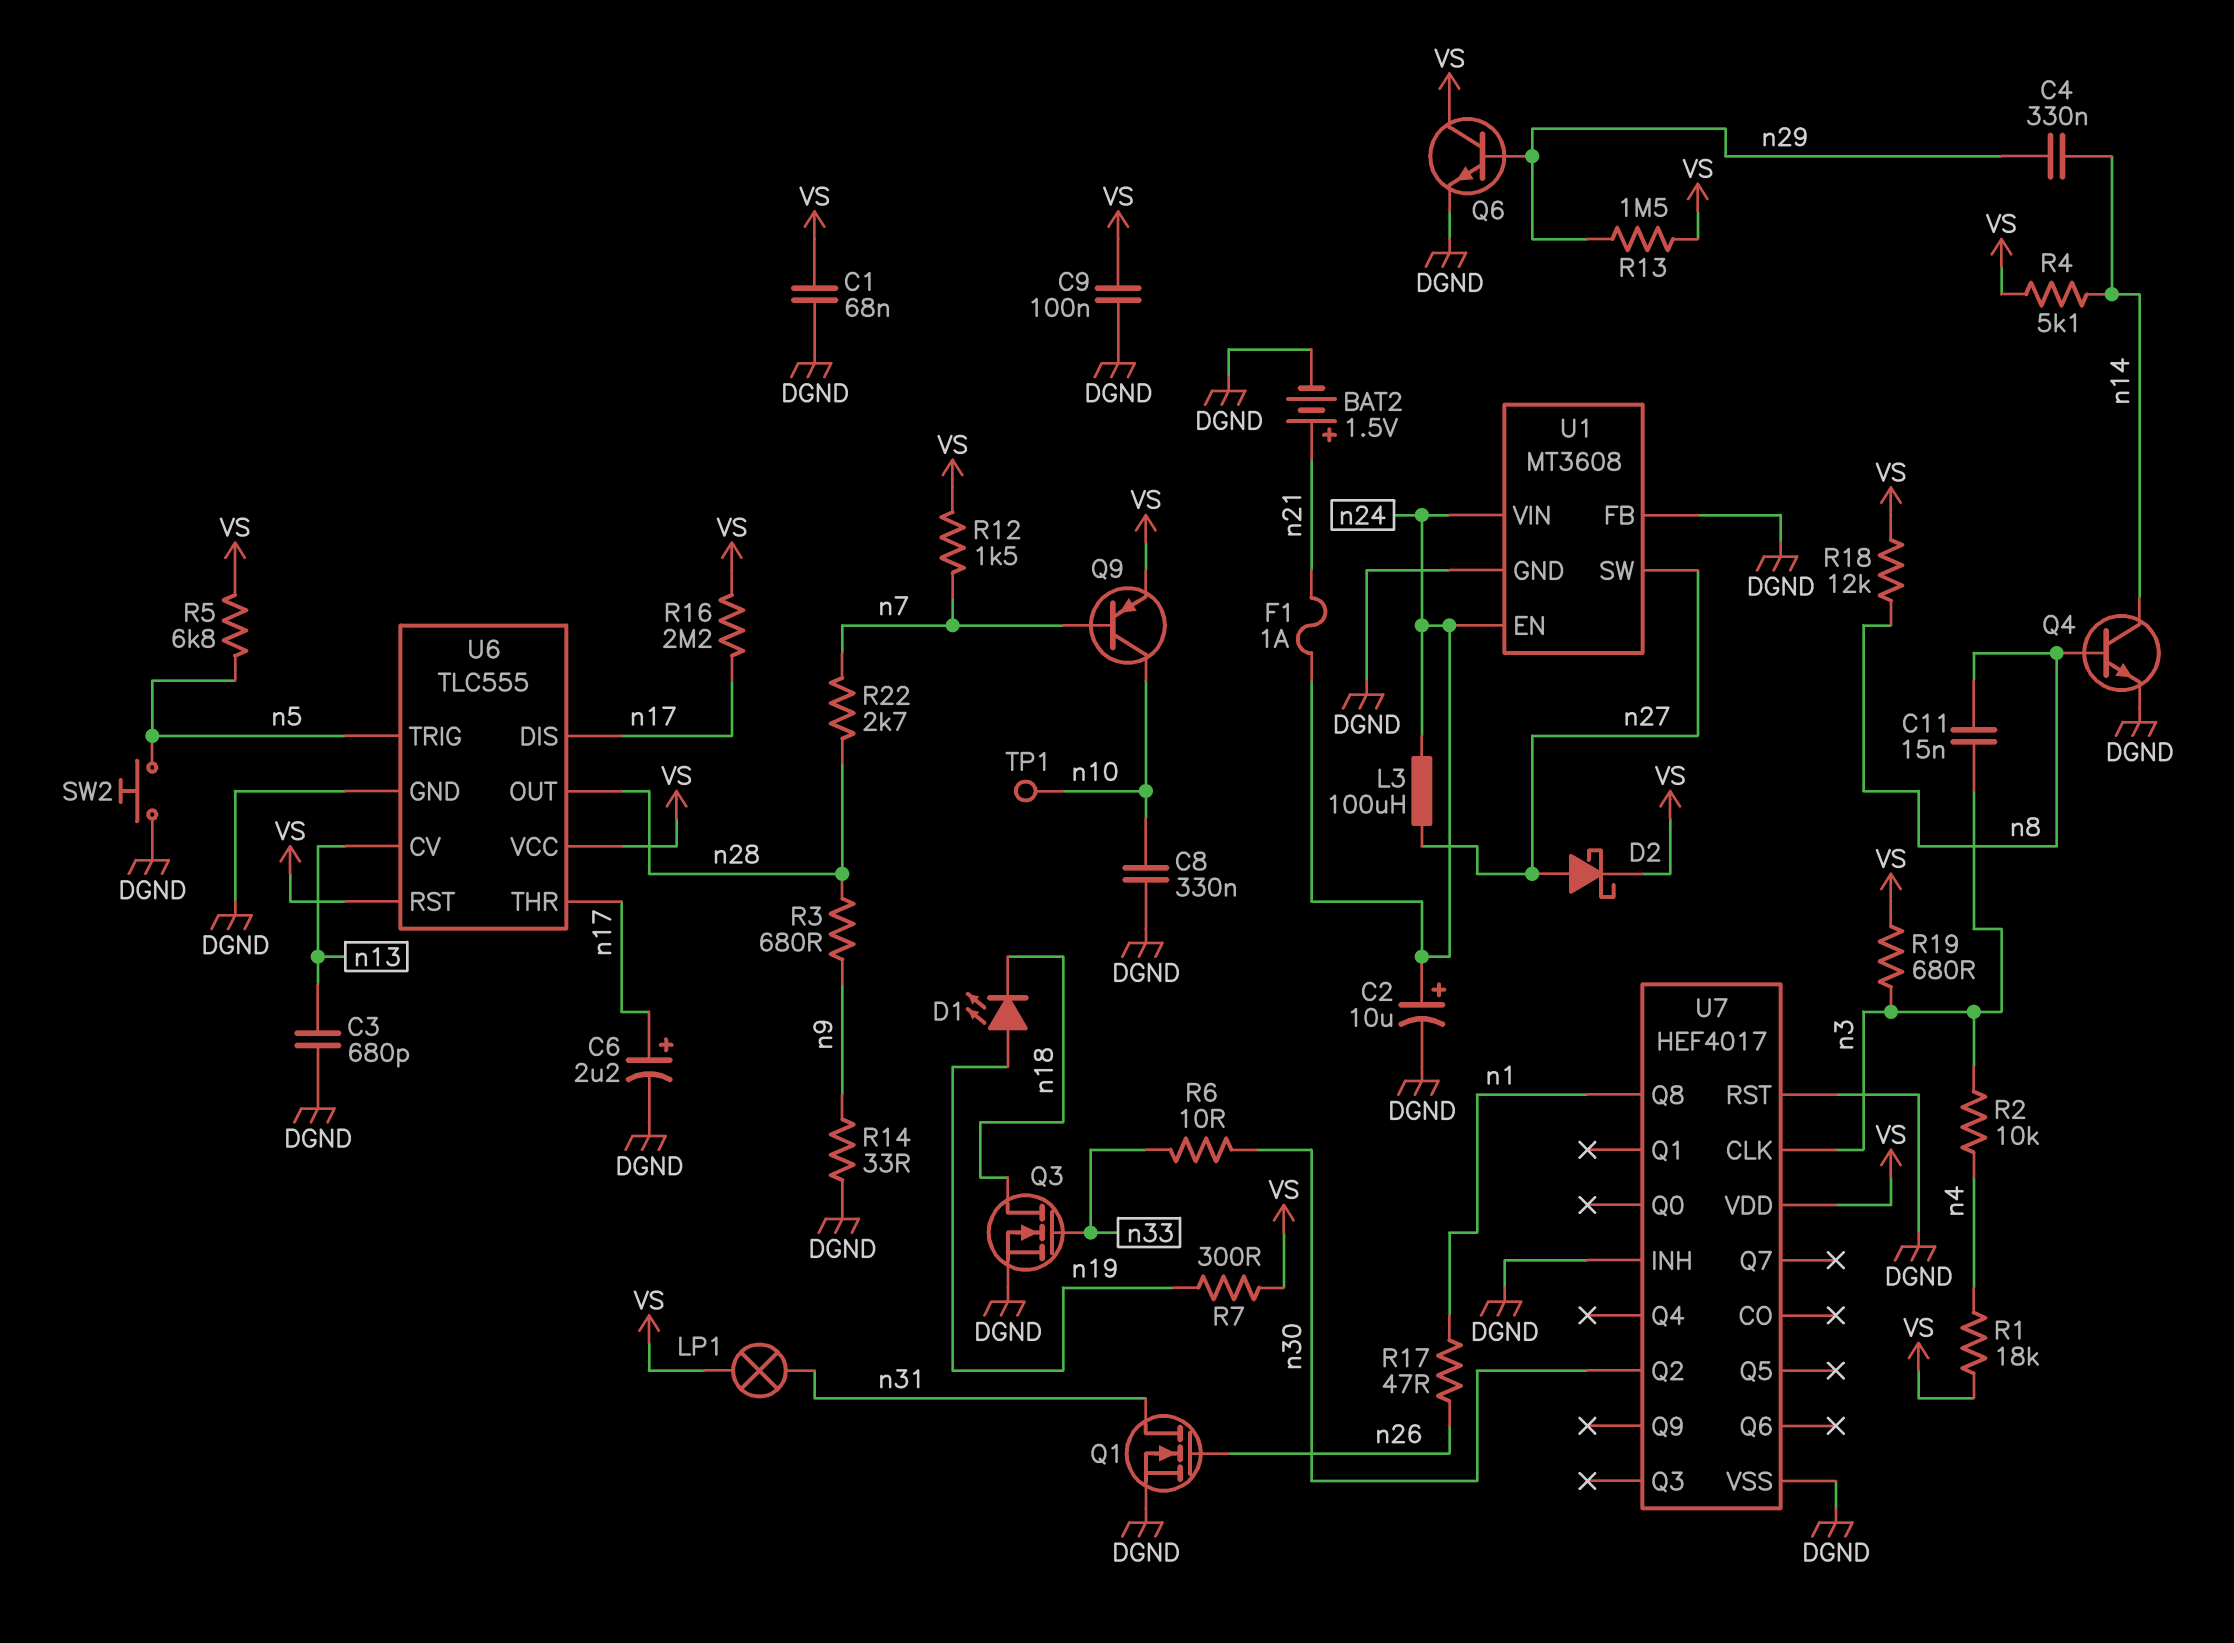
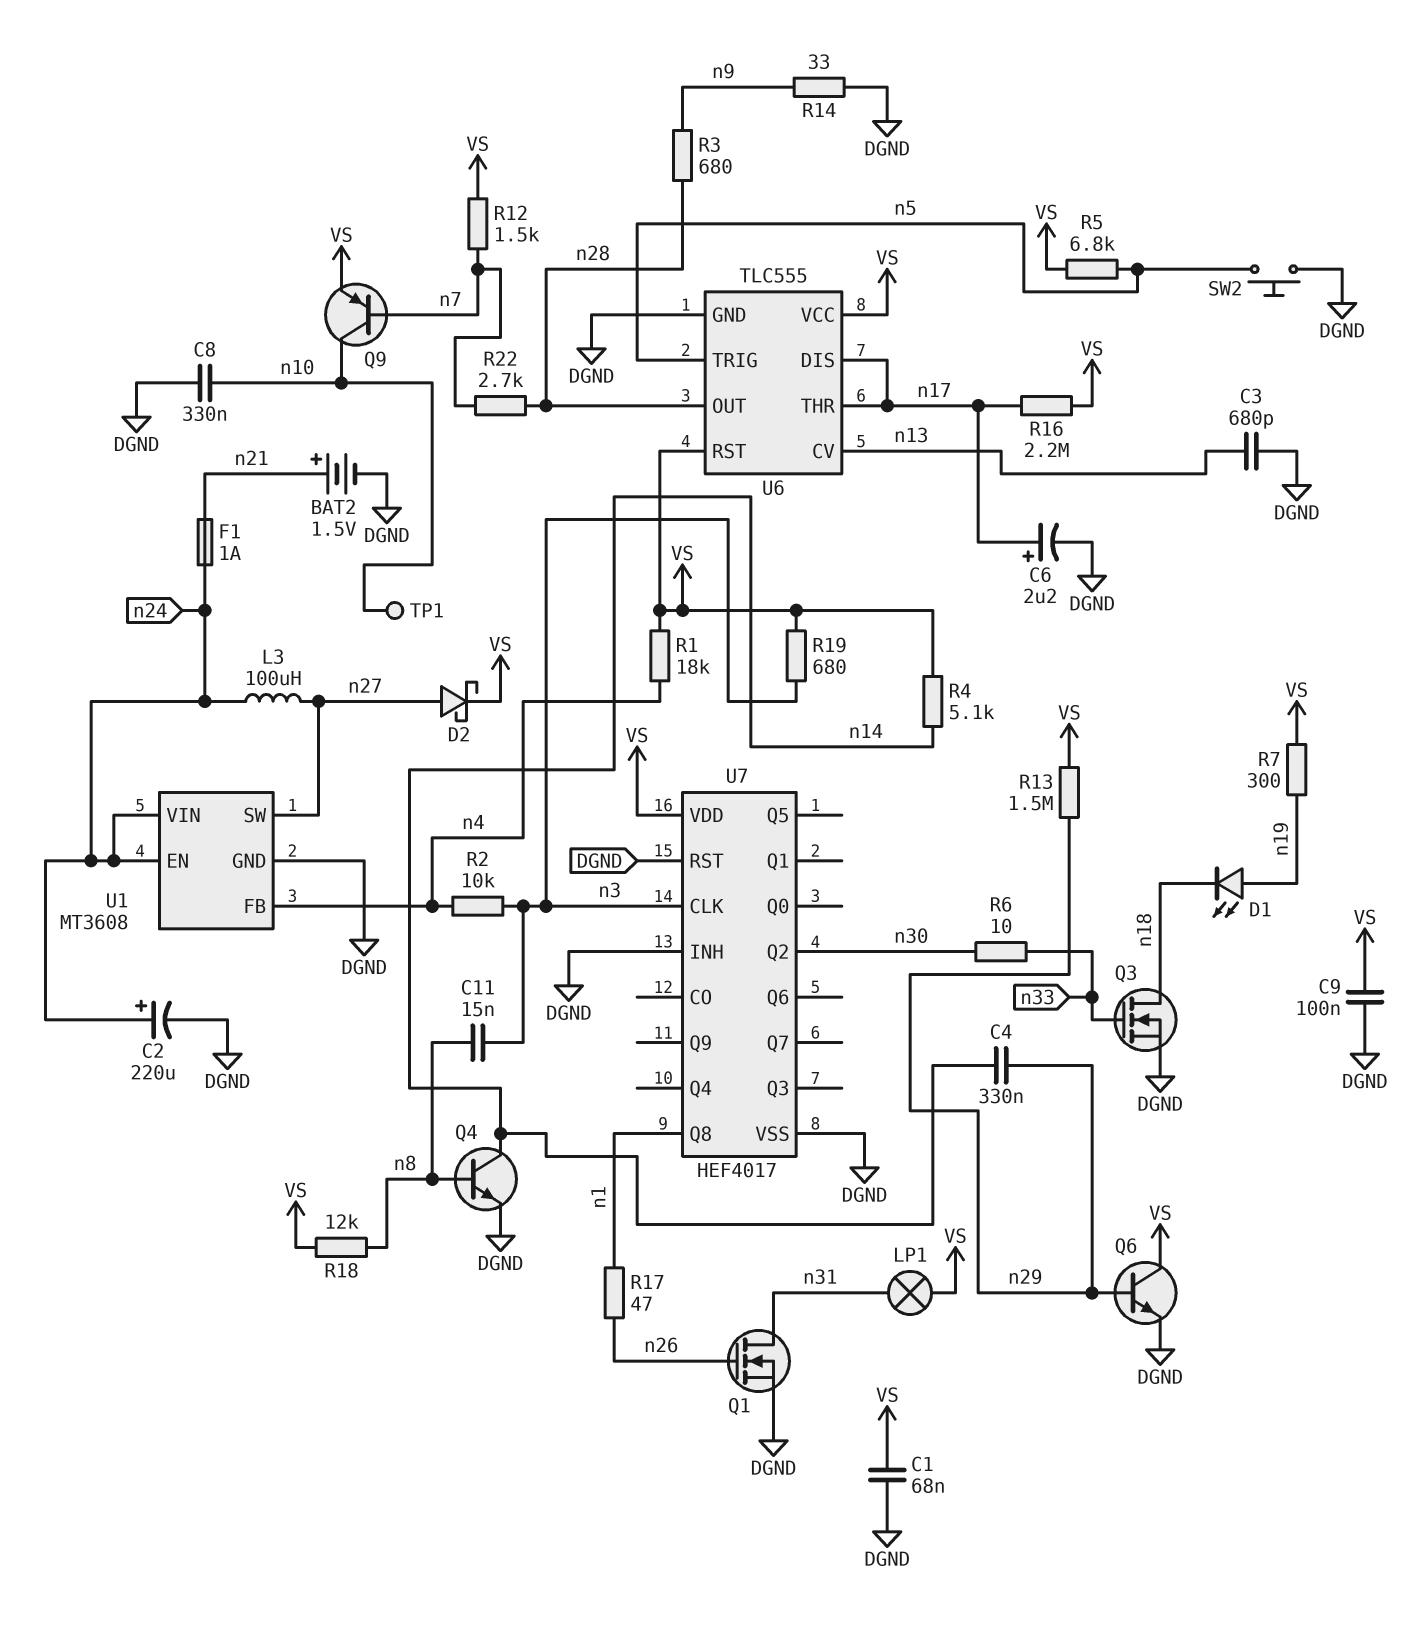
C2: 10uF (plus n24, minus DGND) -> 220uF (plus n24, minus DGND)
U1 pin FB: DGND -> n4

